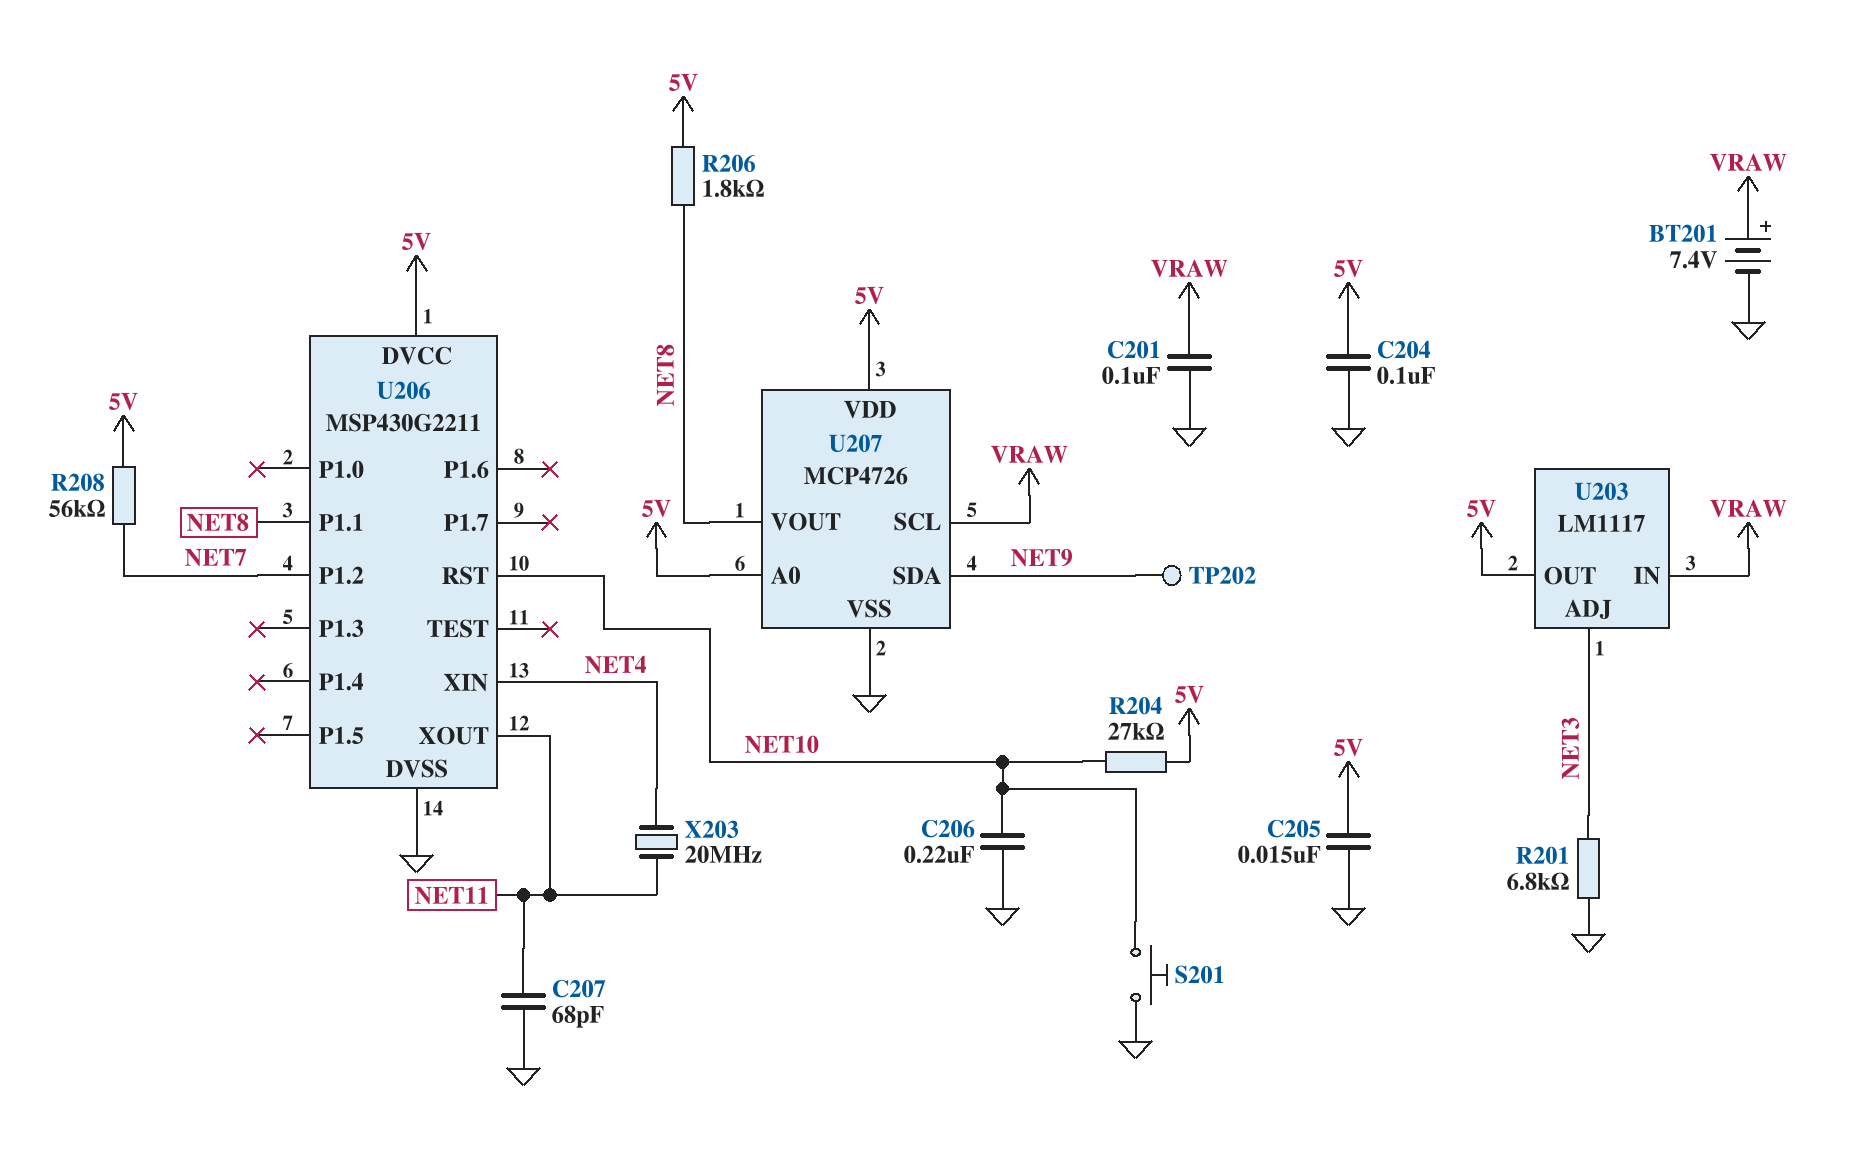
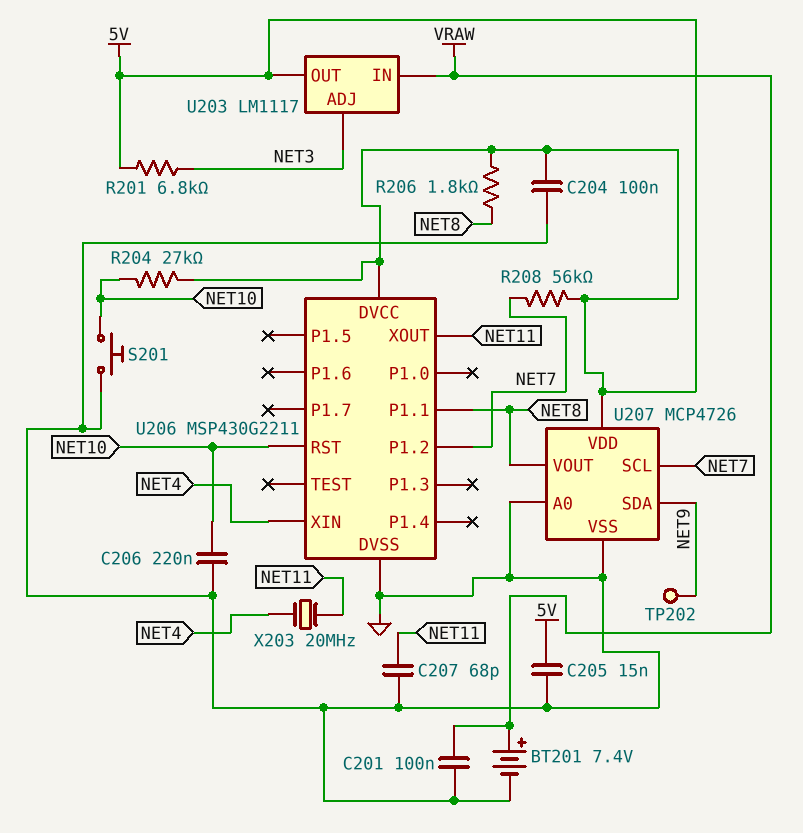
R201: 6.8k (GND, NET3) -> 6.8k (5V, NET3)
U207 pin A0: 5V -> GND
U207 pin SCL: VRAW -> NET7

